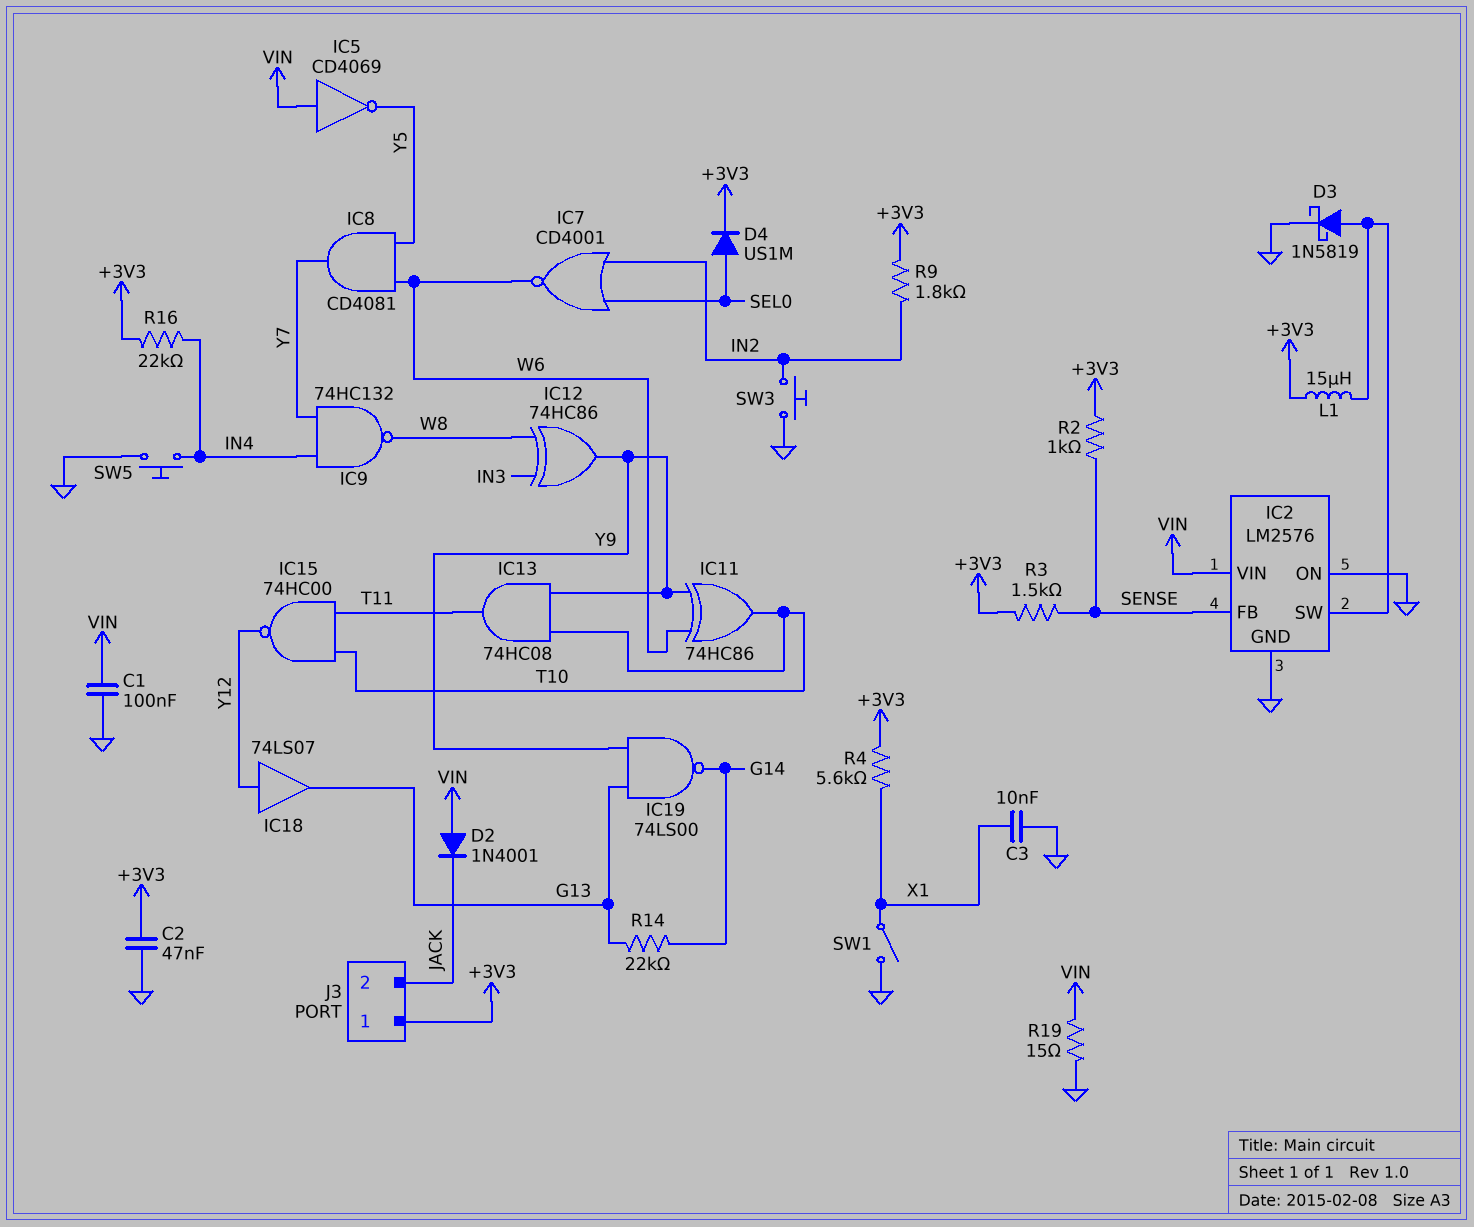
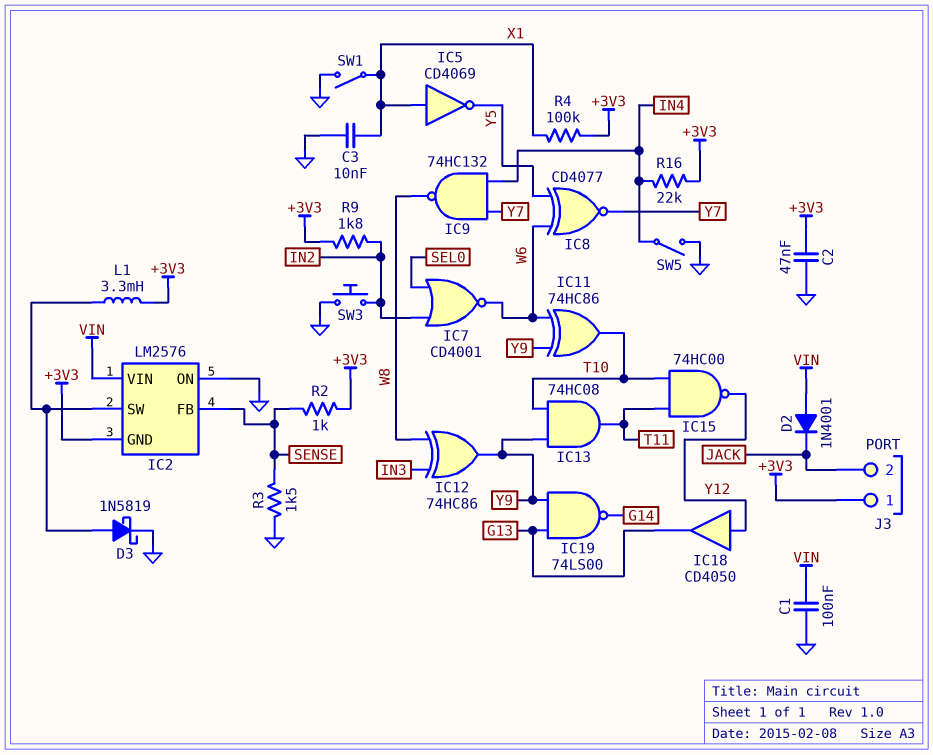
D4: diode US1M (A SEL0, K +3V3) -> none
IC2 pin GND: GND -> +3V3
IC5: NOT CD4069 (in VIN, out Y5) -> NOT CD4069 (in X1, out Y5)
IC8: AND CD4081 (in W6, in Y5, out Y7) -> XNOR CD4077 (in W6, in Y5, out Y7)
IC18: buffer 74LS07 (in Y12, out G13) -> buffer CD4050 (in Y12, out G13)
L1: 15uH (+3V3, IC2/SW) -> 3.3mH (+3V3, IC2/SW)
R3: 1.5k (+3V3, SENSE) -> 1.5k (GND, SENSE)
R4: 5.6k (+3V3, X1) -> 100k (+3V3, X1)
R14: 22k (G13, G14) -> none
R19: 15 (GND, VIN) -> none
SW5: button (GND, IN4) -> switch (GND, IN4)

